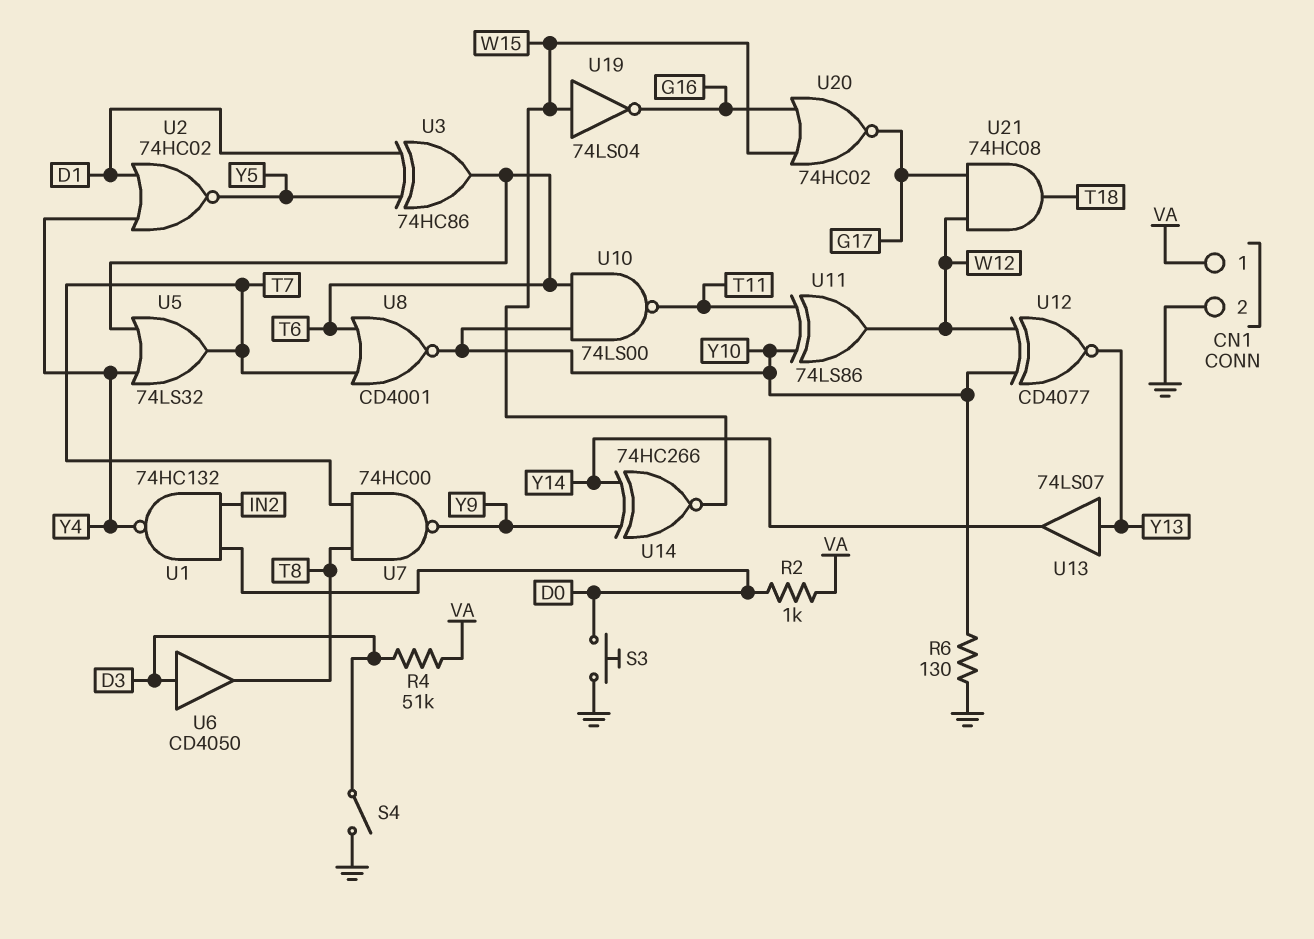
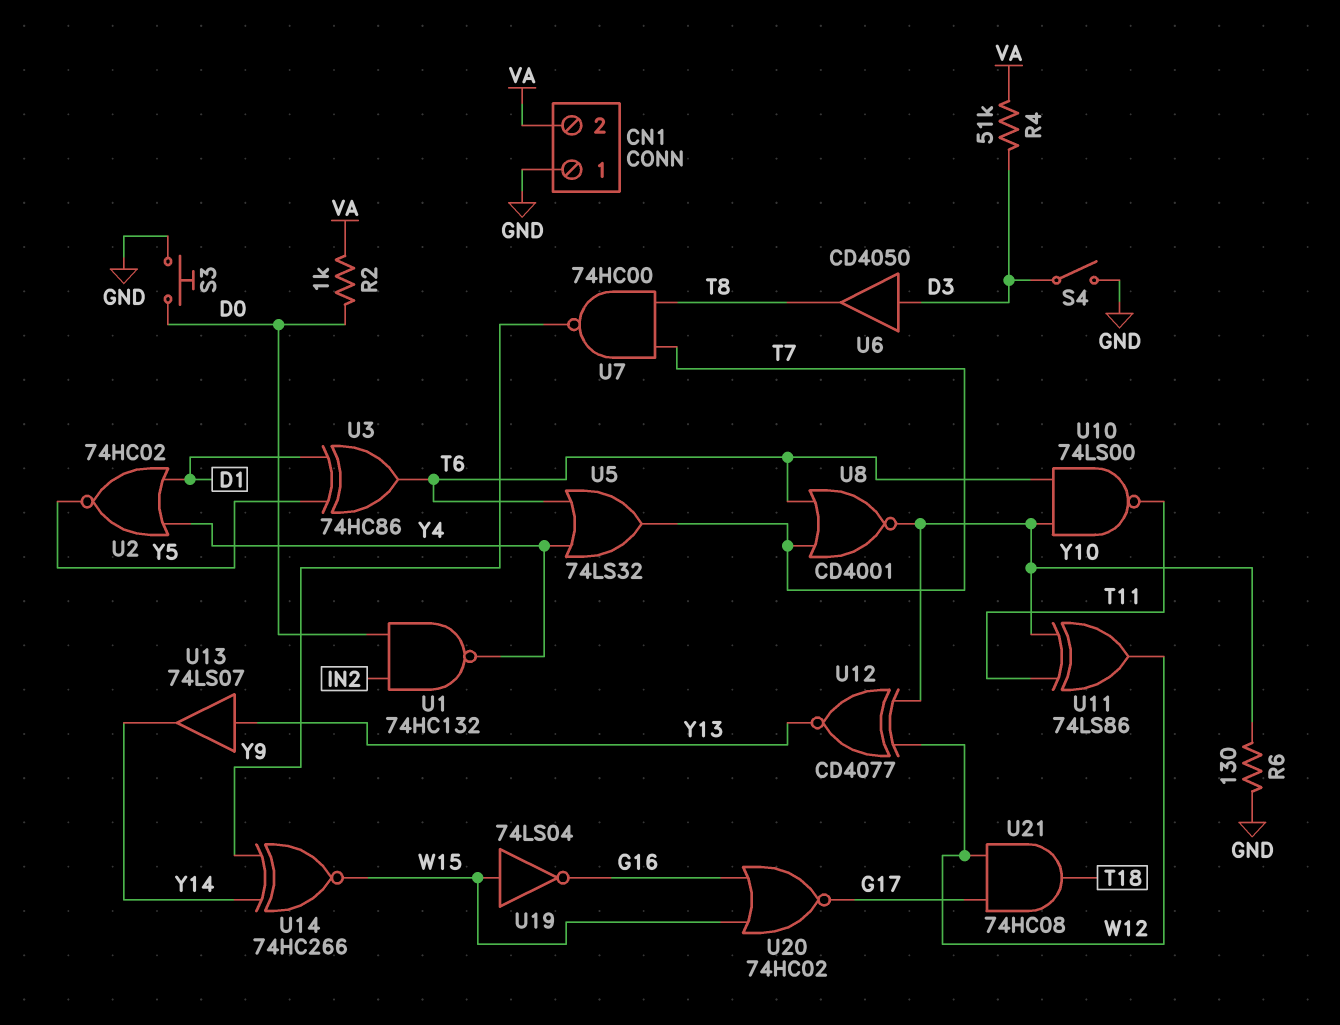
CN1 pin 1: VA -> GND
CN1 pin 2: GND -> VA

